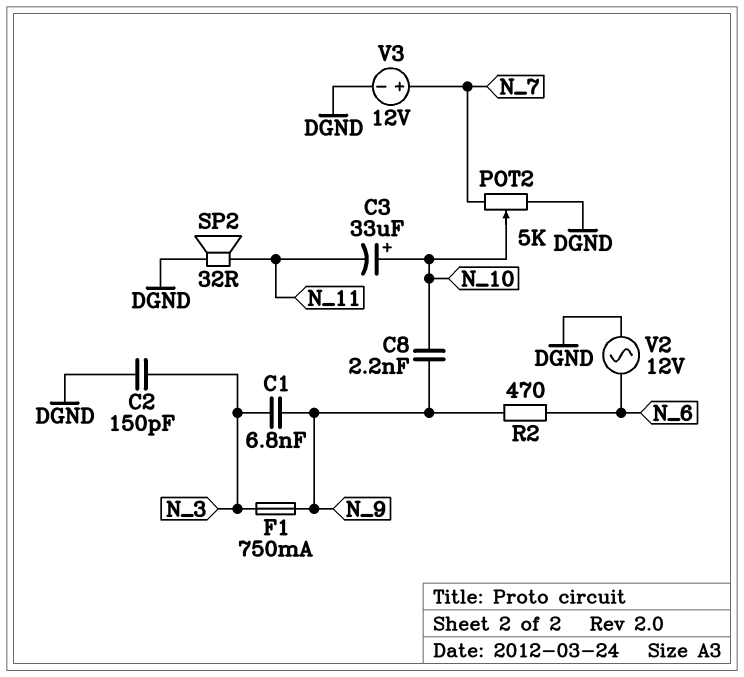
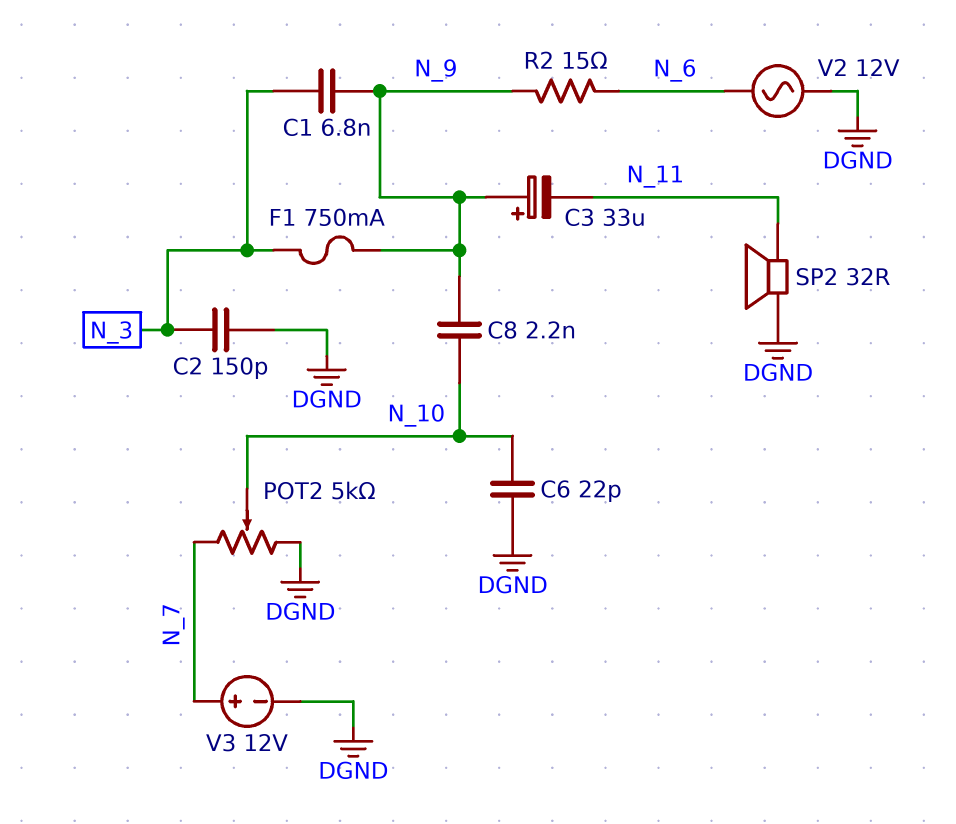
C3: 33uF (plus N_10, minus N_11) -> 33uF (plus N_9, minus N_11)
C6: none -> 22pF (DGND, N_10)
R2: 470 (N_6, N_9) -> 15 (N_6, N_9)

